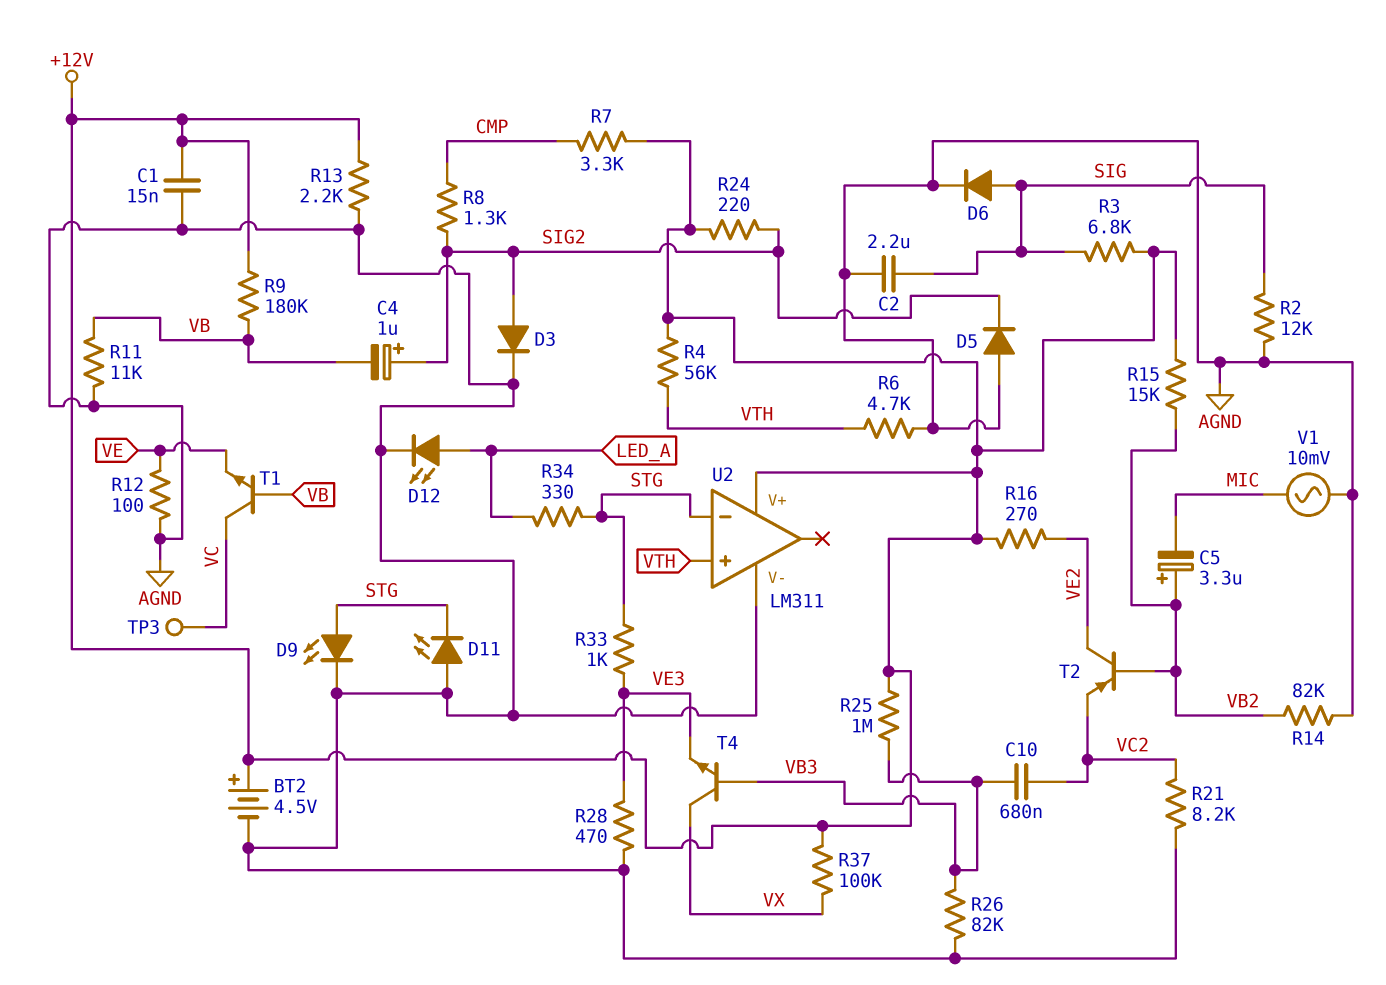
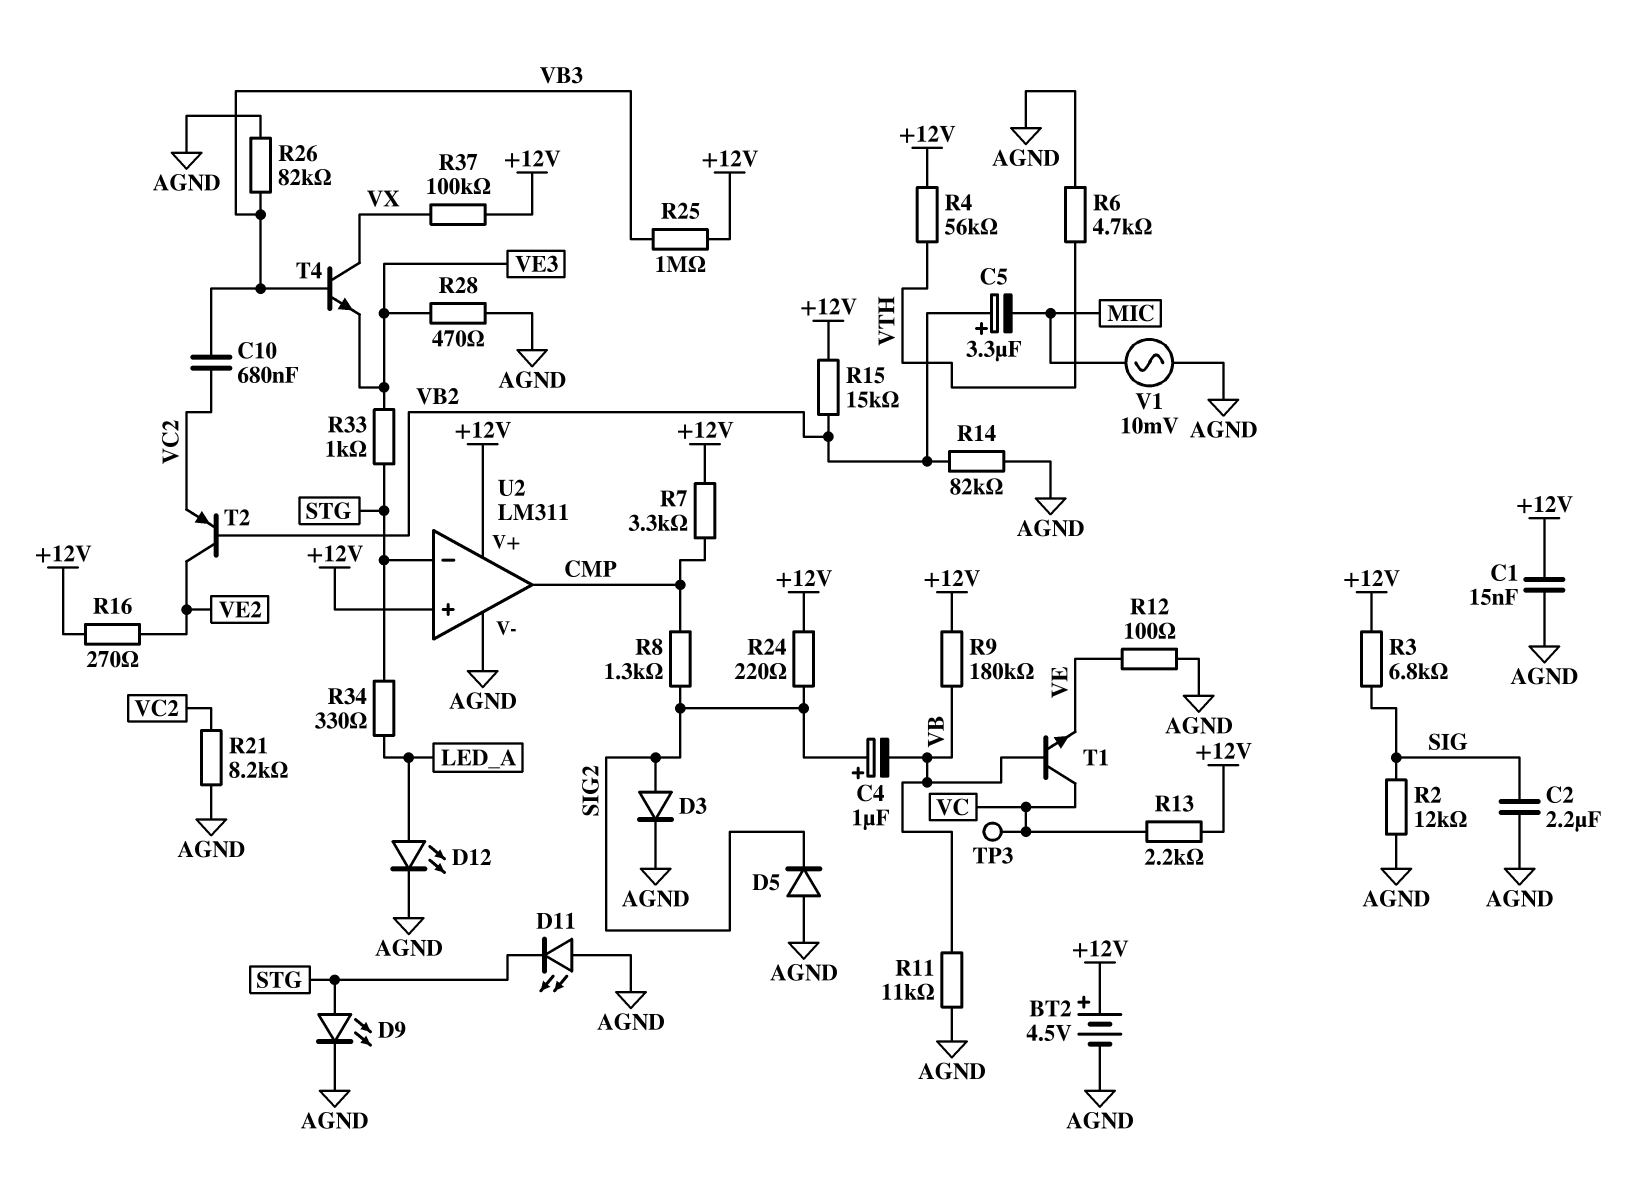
D6: diode (A SIG, K AGND) -> none
R13: 2.2k (+12V, AGND) -> 2.2k (+12V, VC)
U2 pin in+: VTH -> +12V
U2 pin out: none -> CMP

